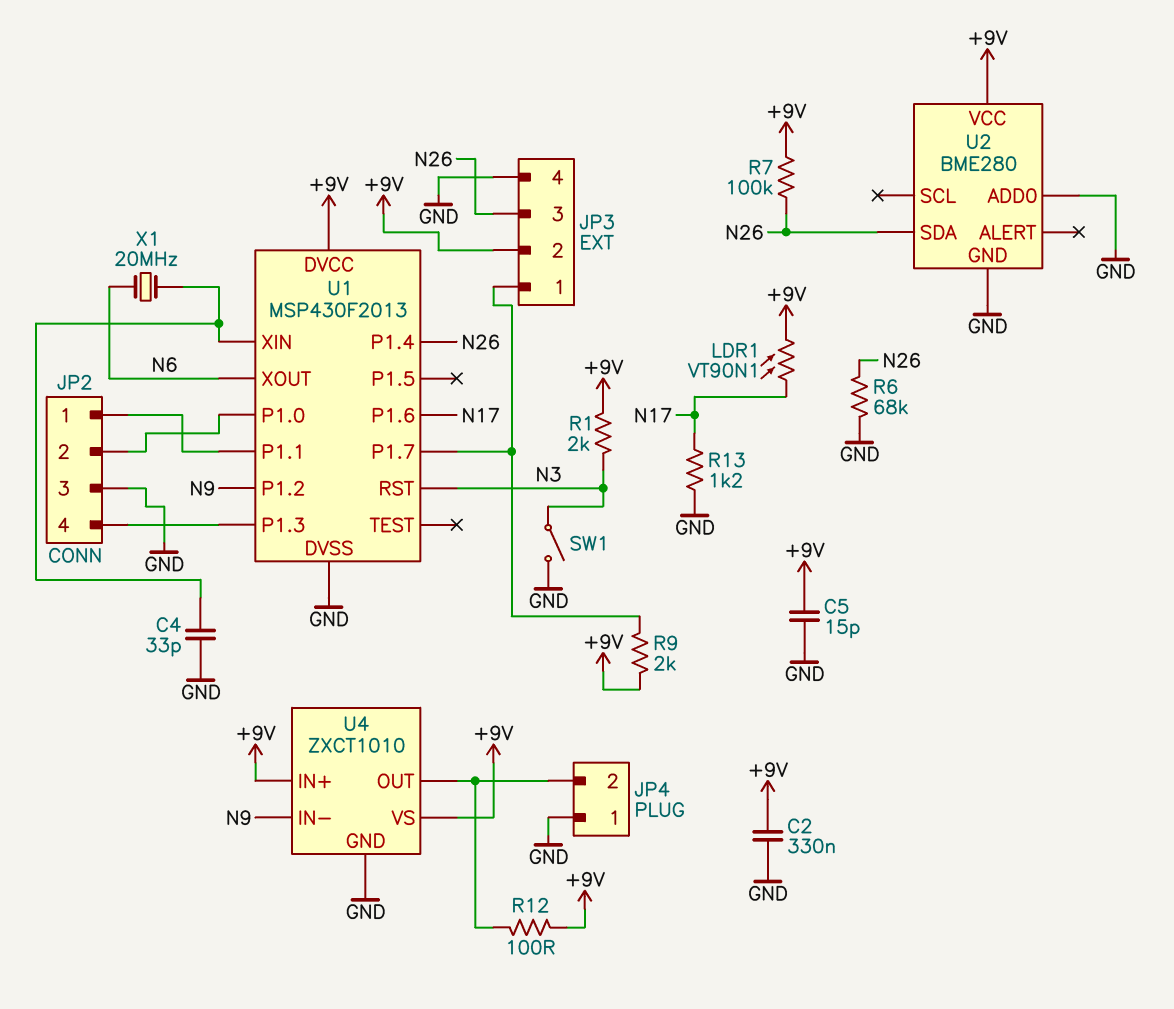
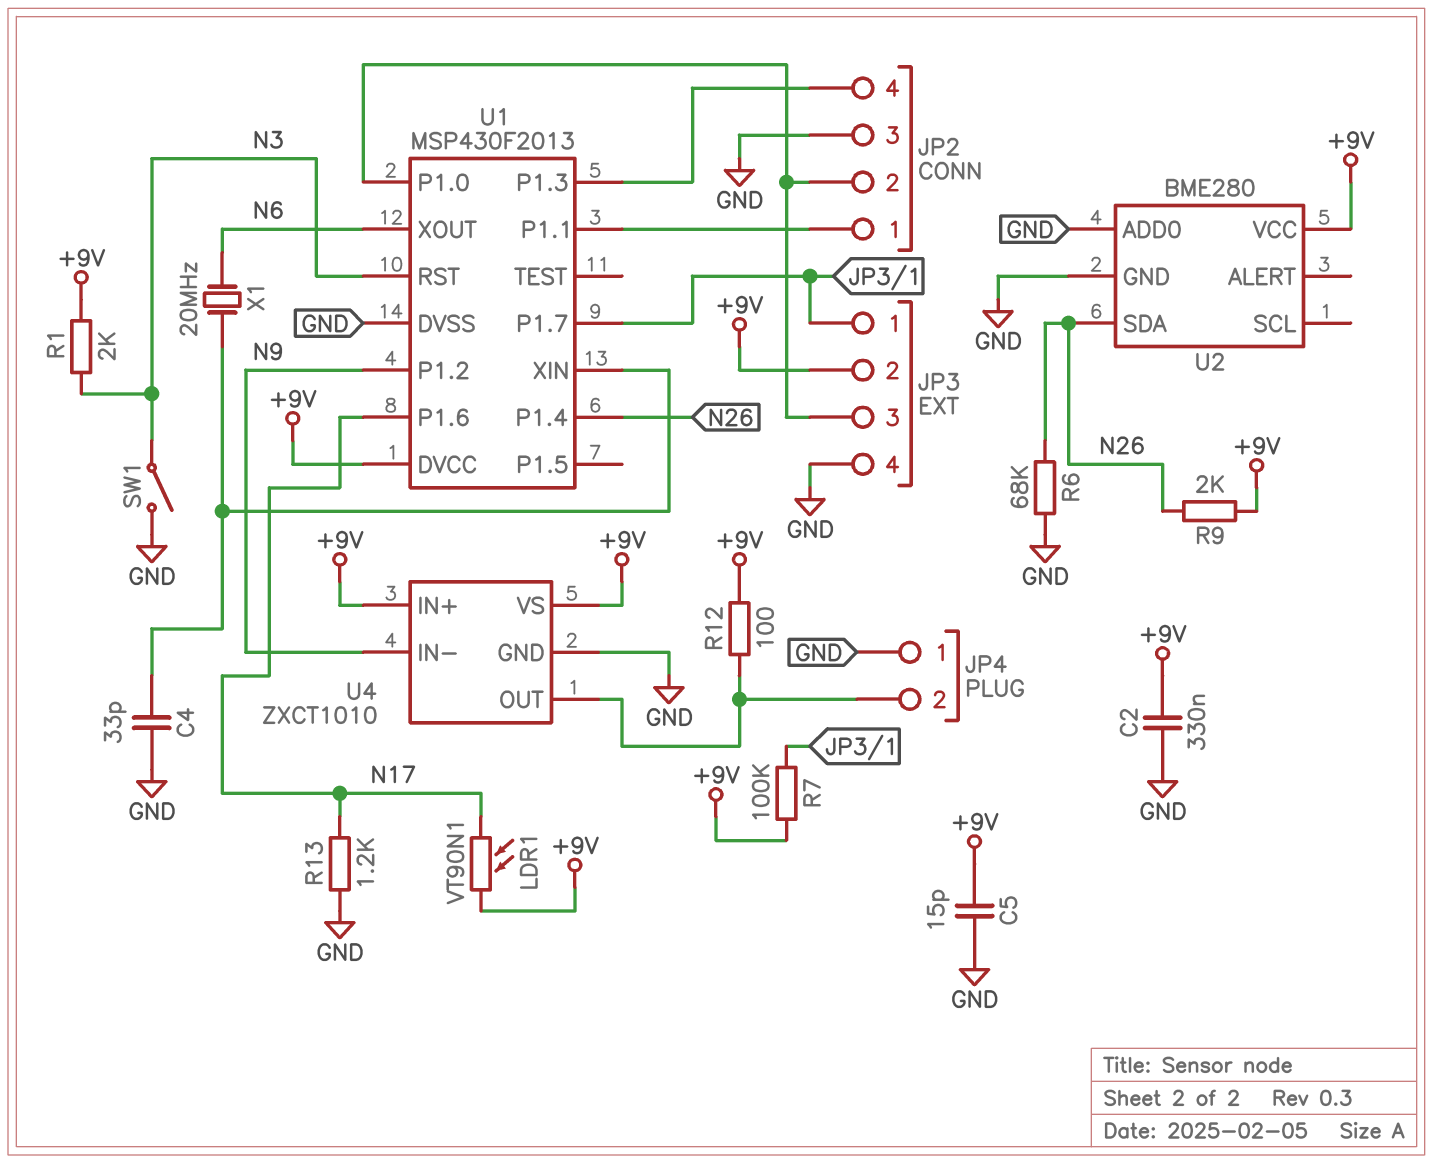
JP3 pin 3: N26 -> JP2/2
R7: 100k (+9V, N26) -> 100k (+9V, JP3/1)
R9: 2k (+9V, JP3/1) -> 2k (+9V, N26)

